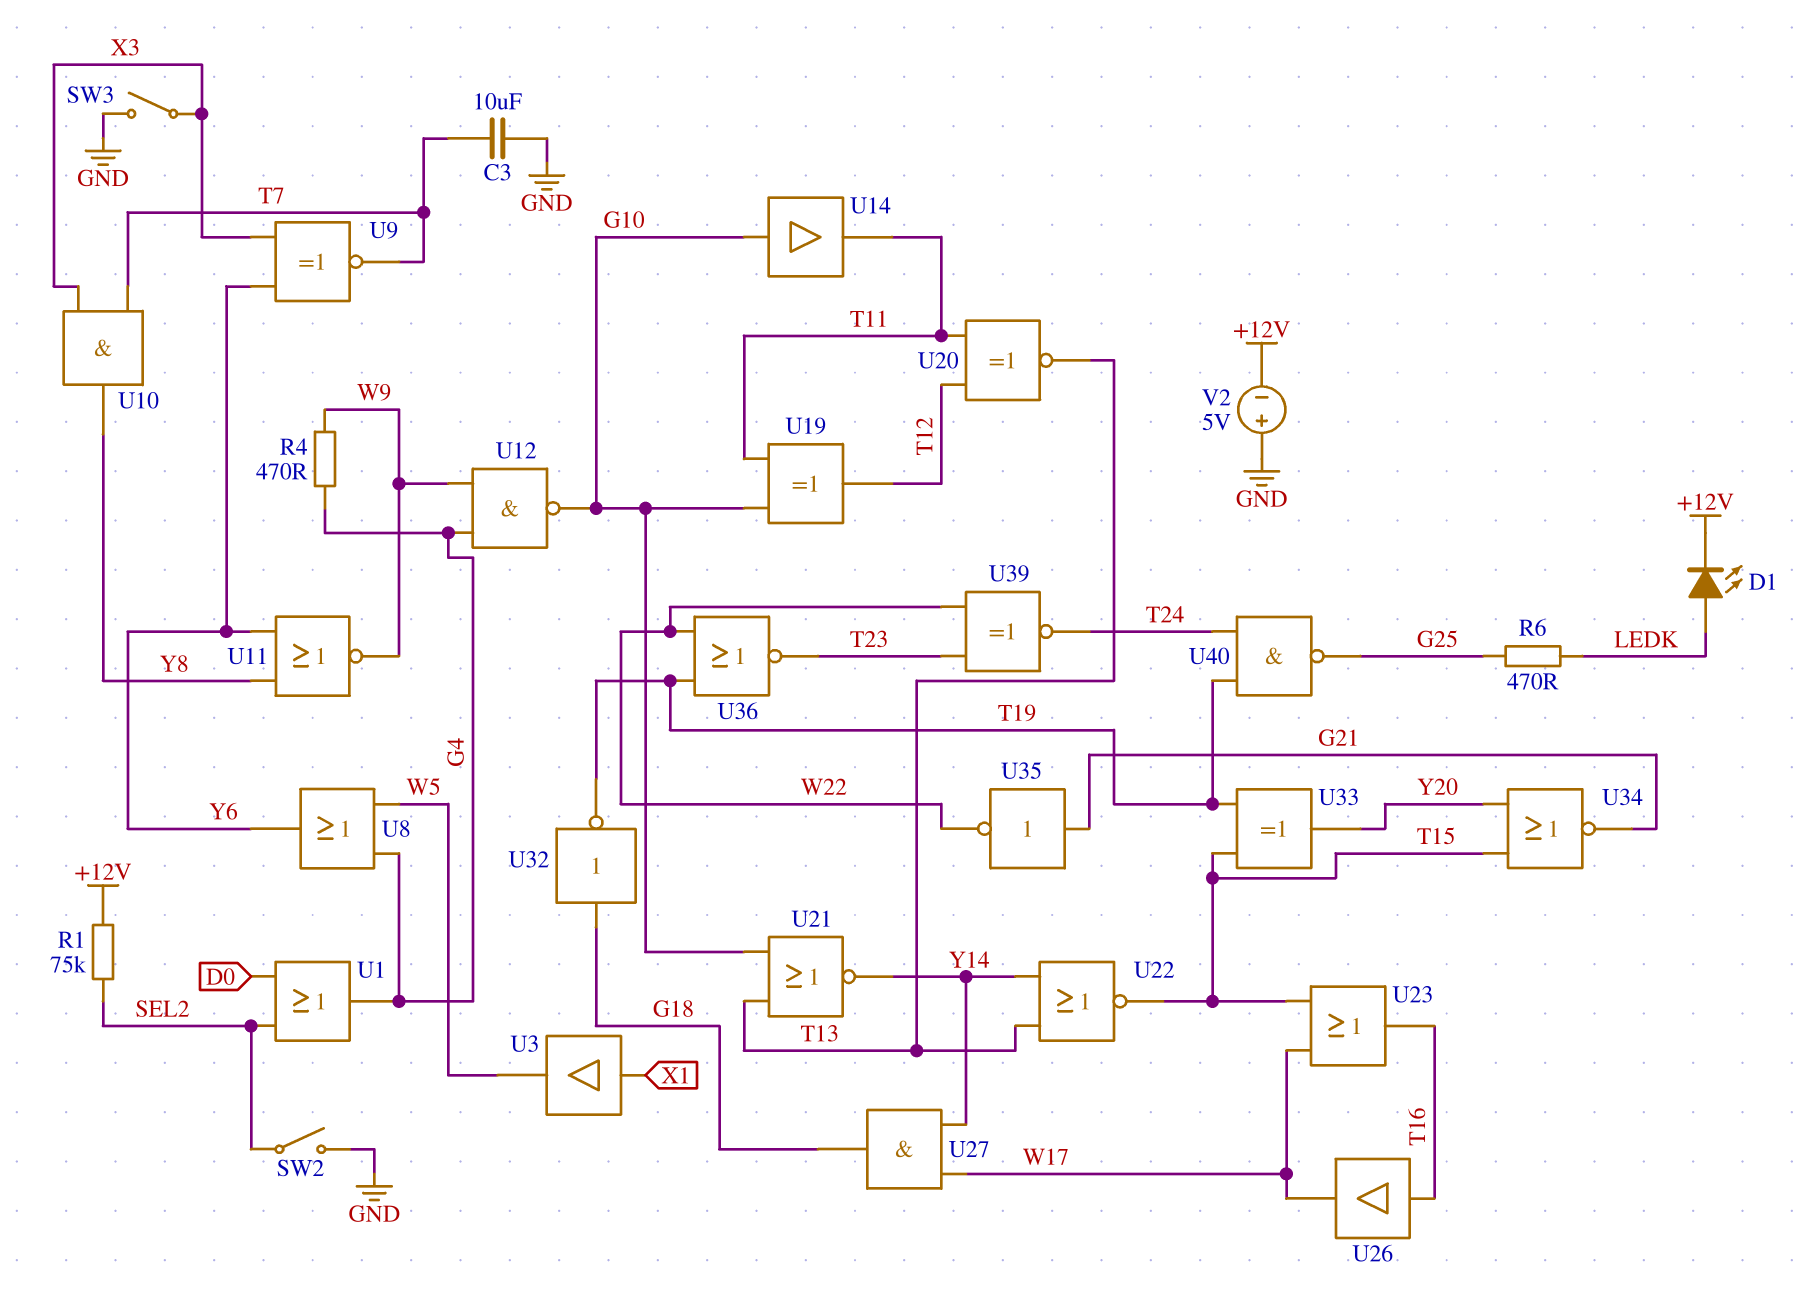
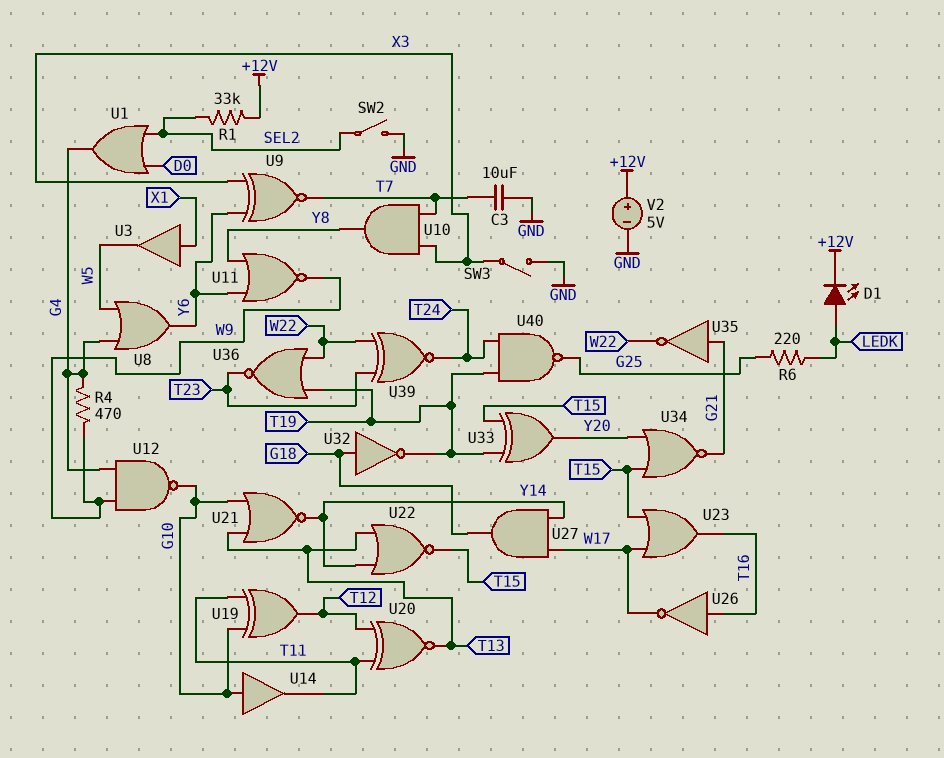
R1: 75k (+12V, SEL2) -> 33k (+12V, SEL2)
R6: 470 (G25, LEDK) -> 220 (G25, LEDK)
U26: buffer (in T16, out W17) -> NOT (in T16, out W17)
V2: 5V (plus GND, minus +12V) -> 5V (plus +12V, minus GND)

